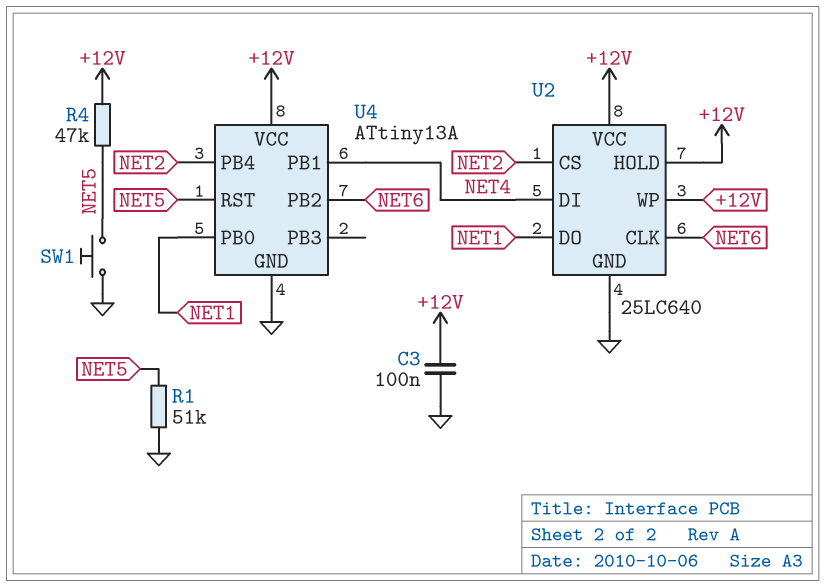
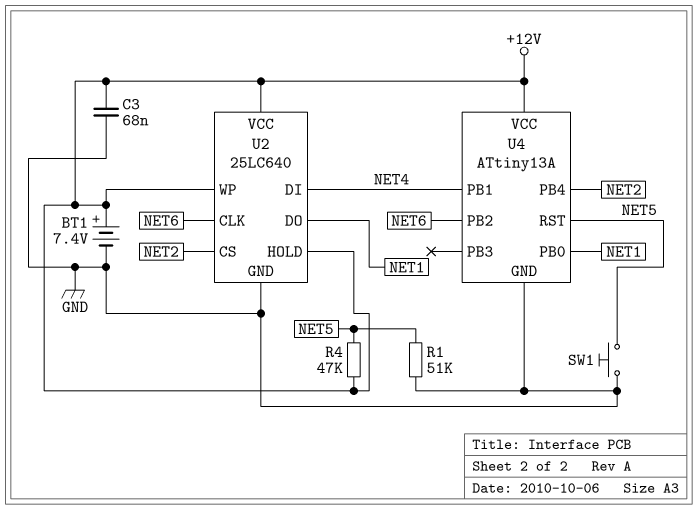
BT1: none -> 7.4V (plus +12V, minus GND)
C3: 100nF (+12V, GND) -> 68nF (+12V, GND)

